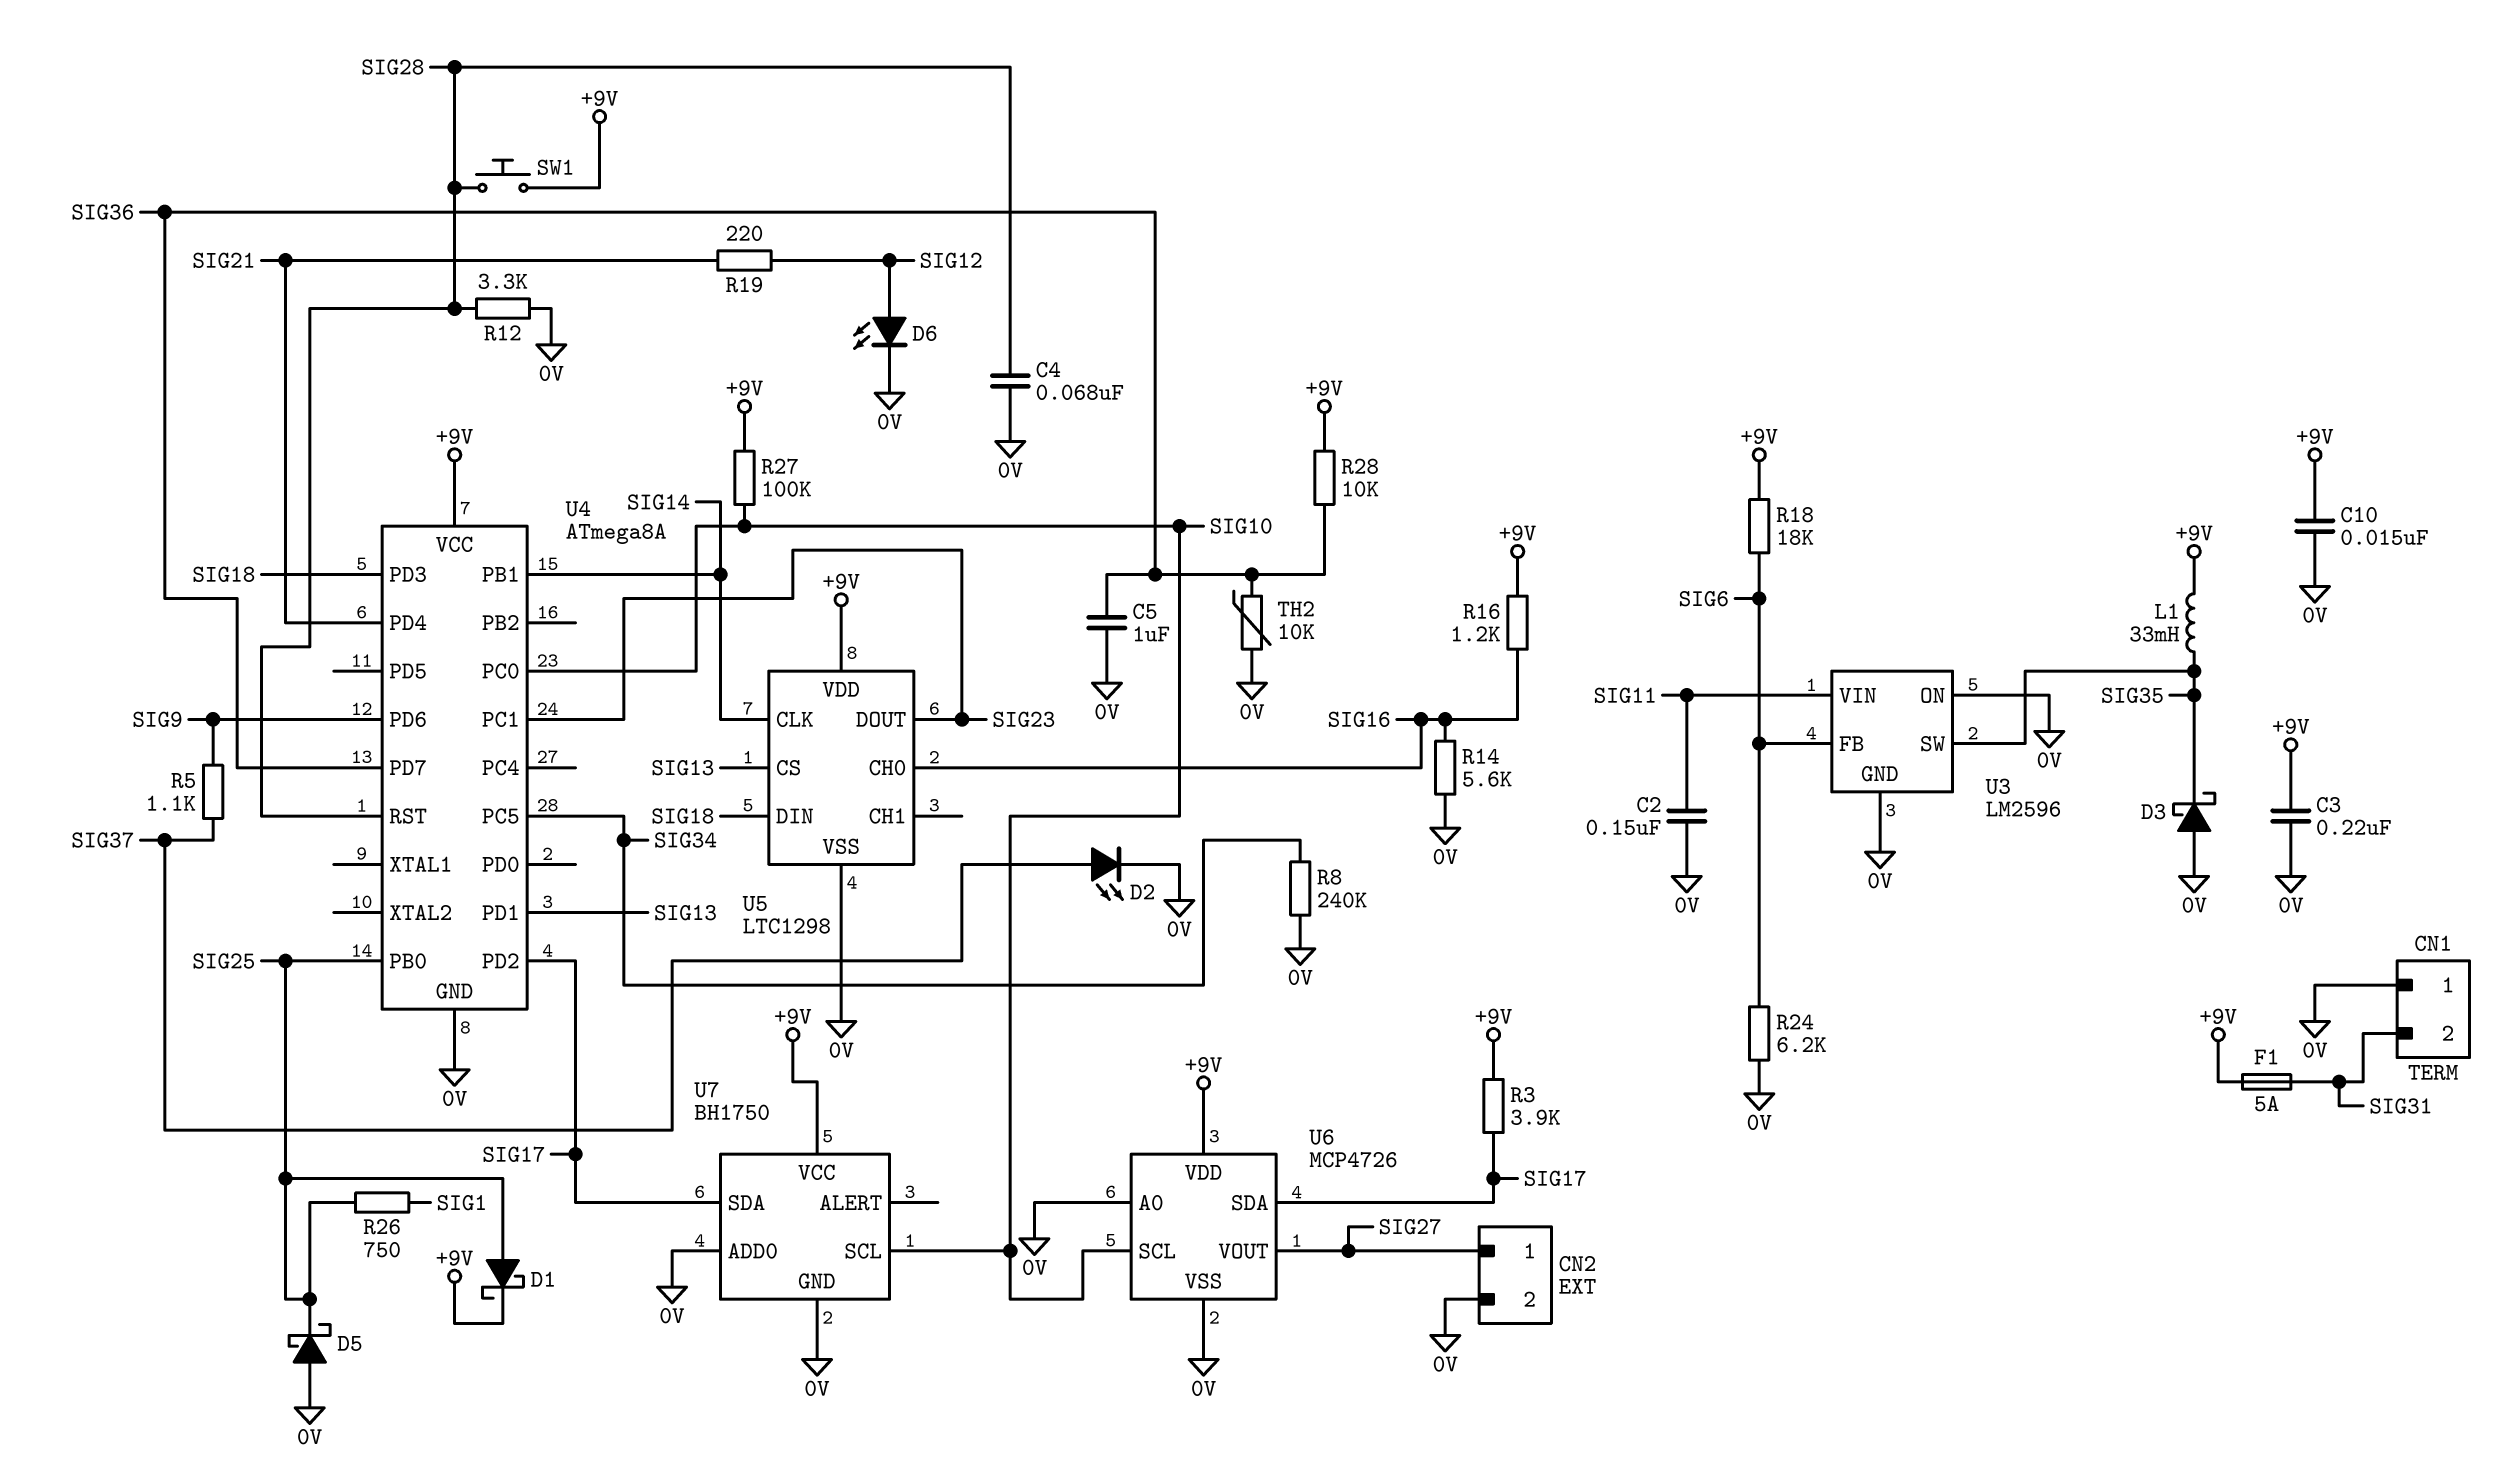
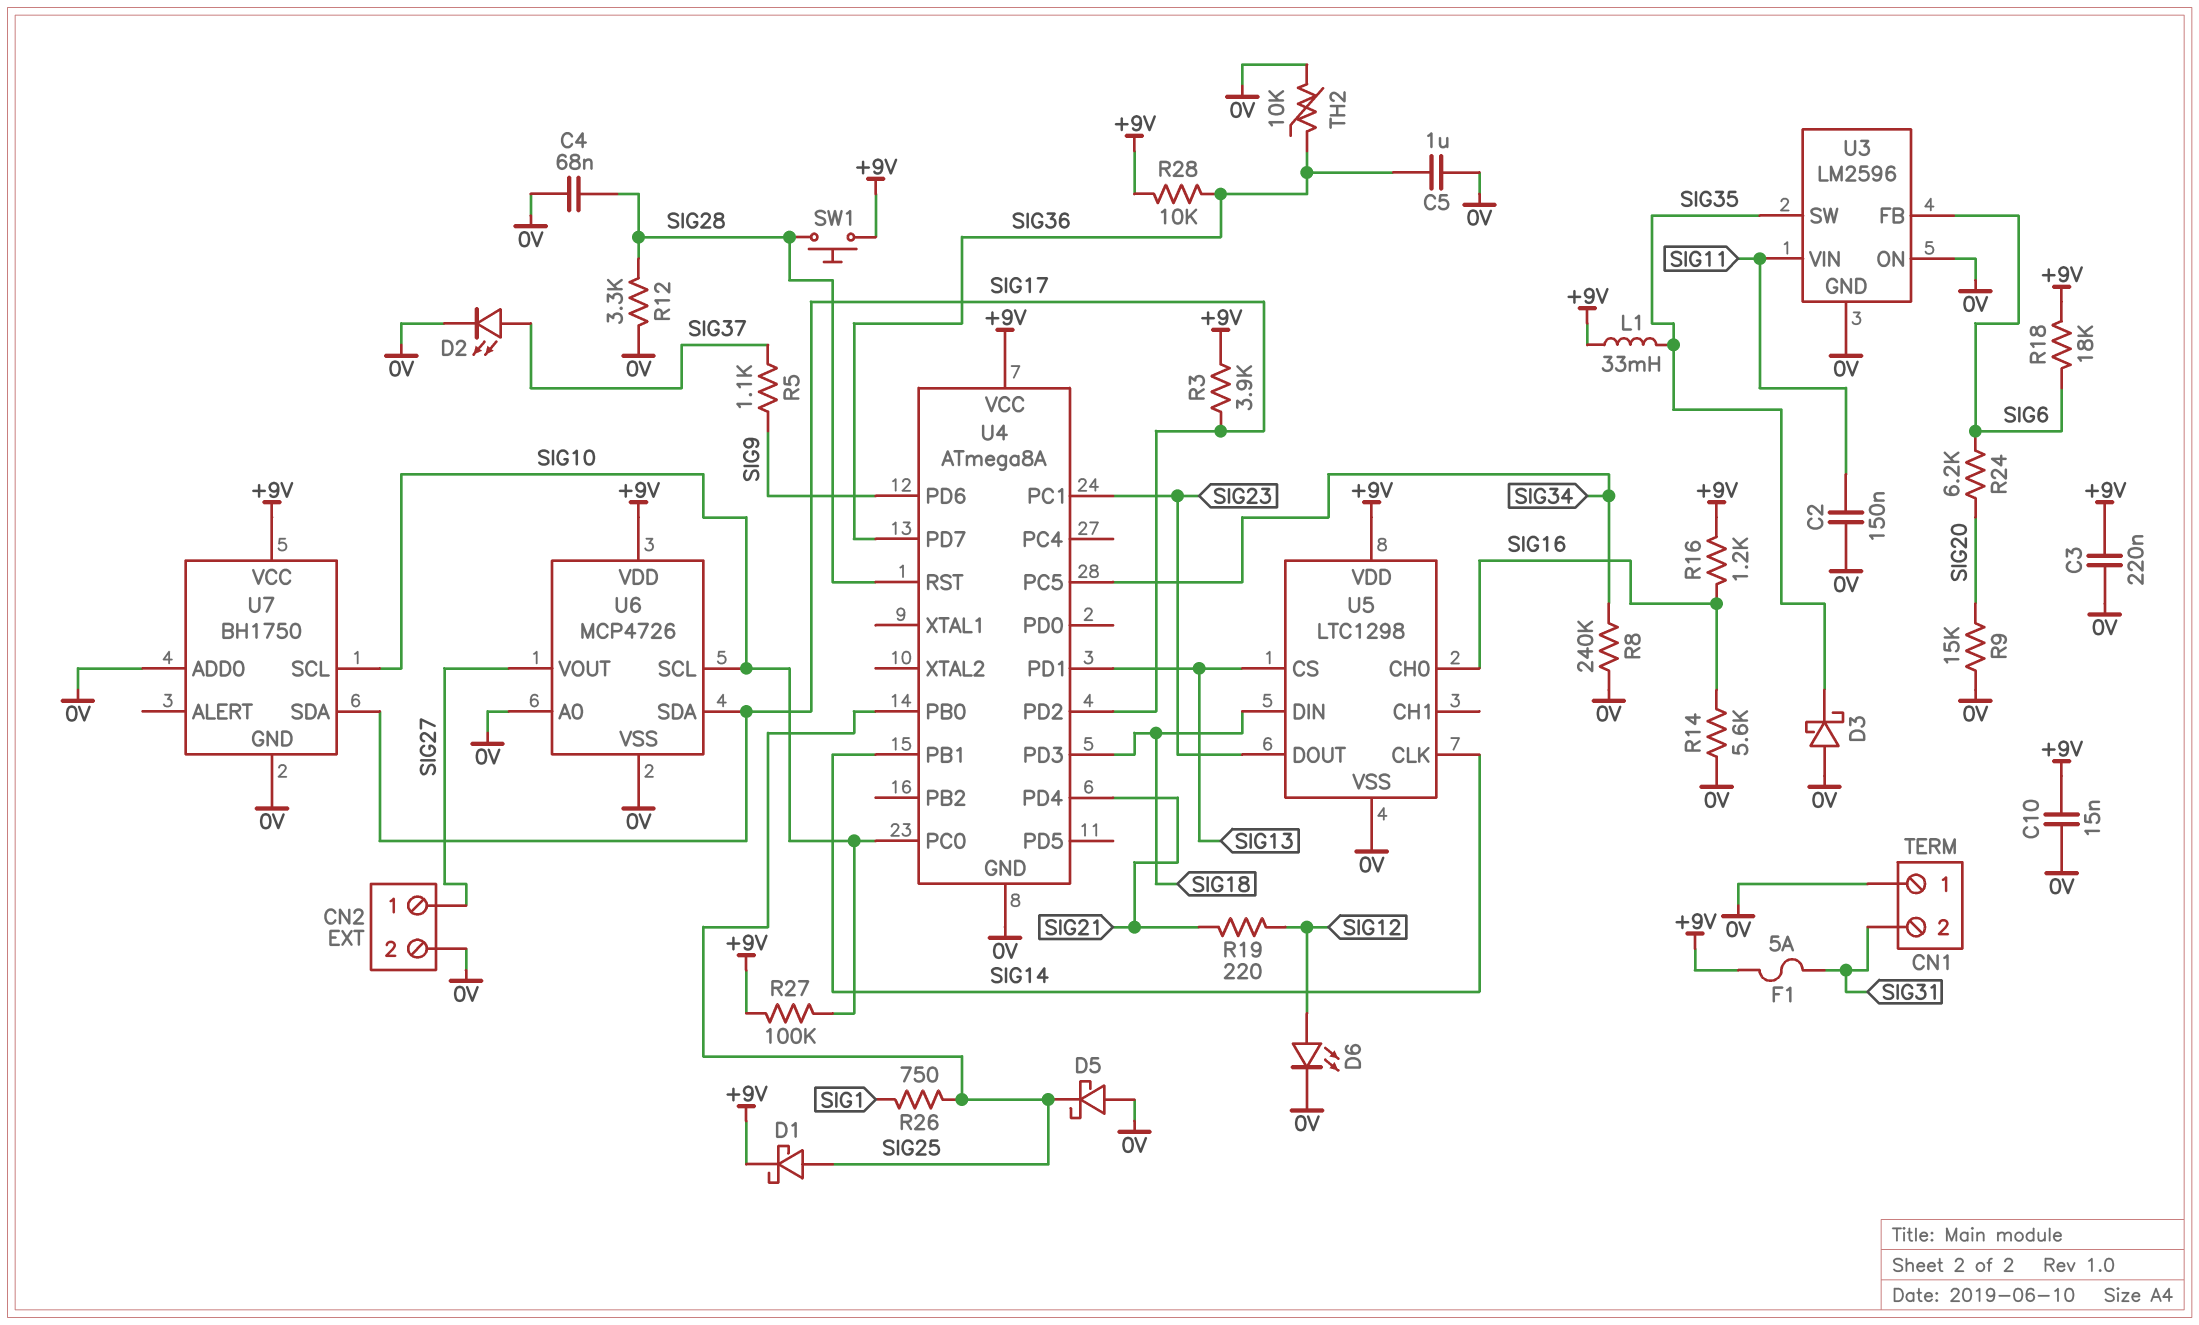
R9: none -> 15k (0V, SIG20)
R24: 6.2k (0V, SIG6) -> 6.2k (SIG6, SIG20)

